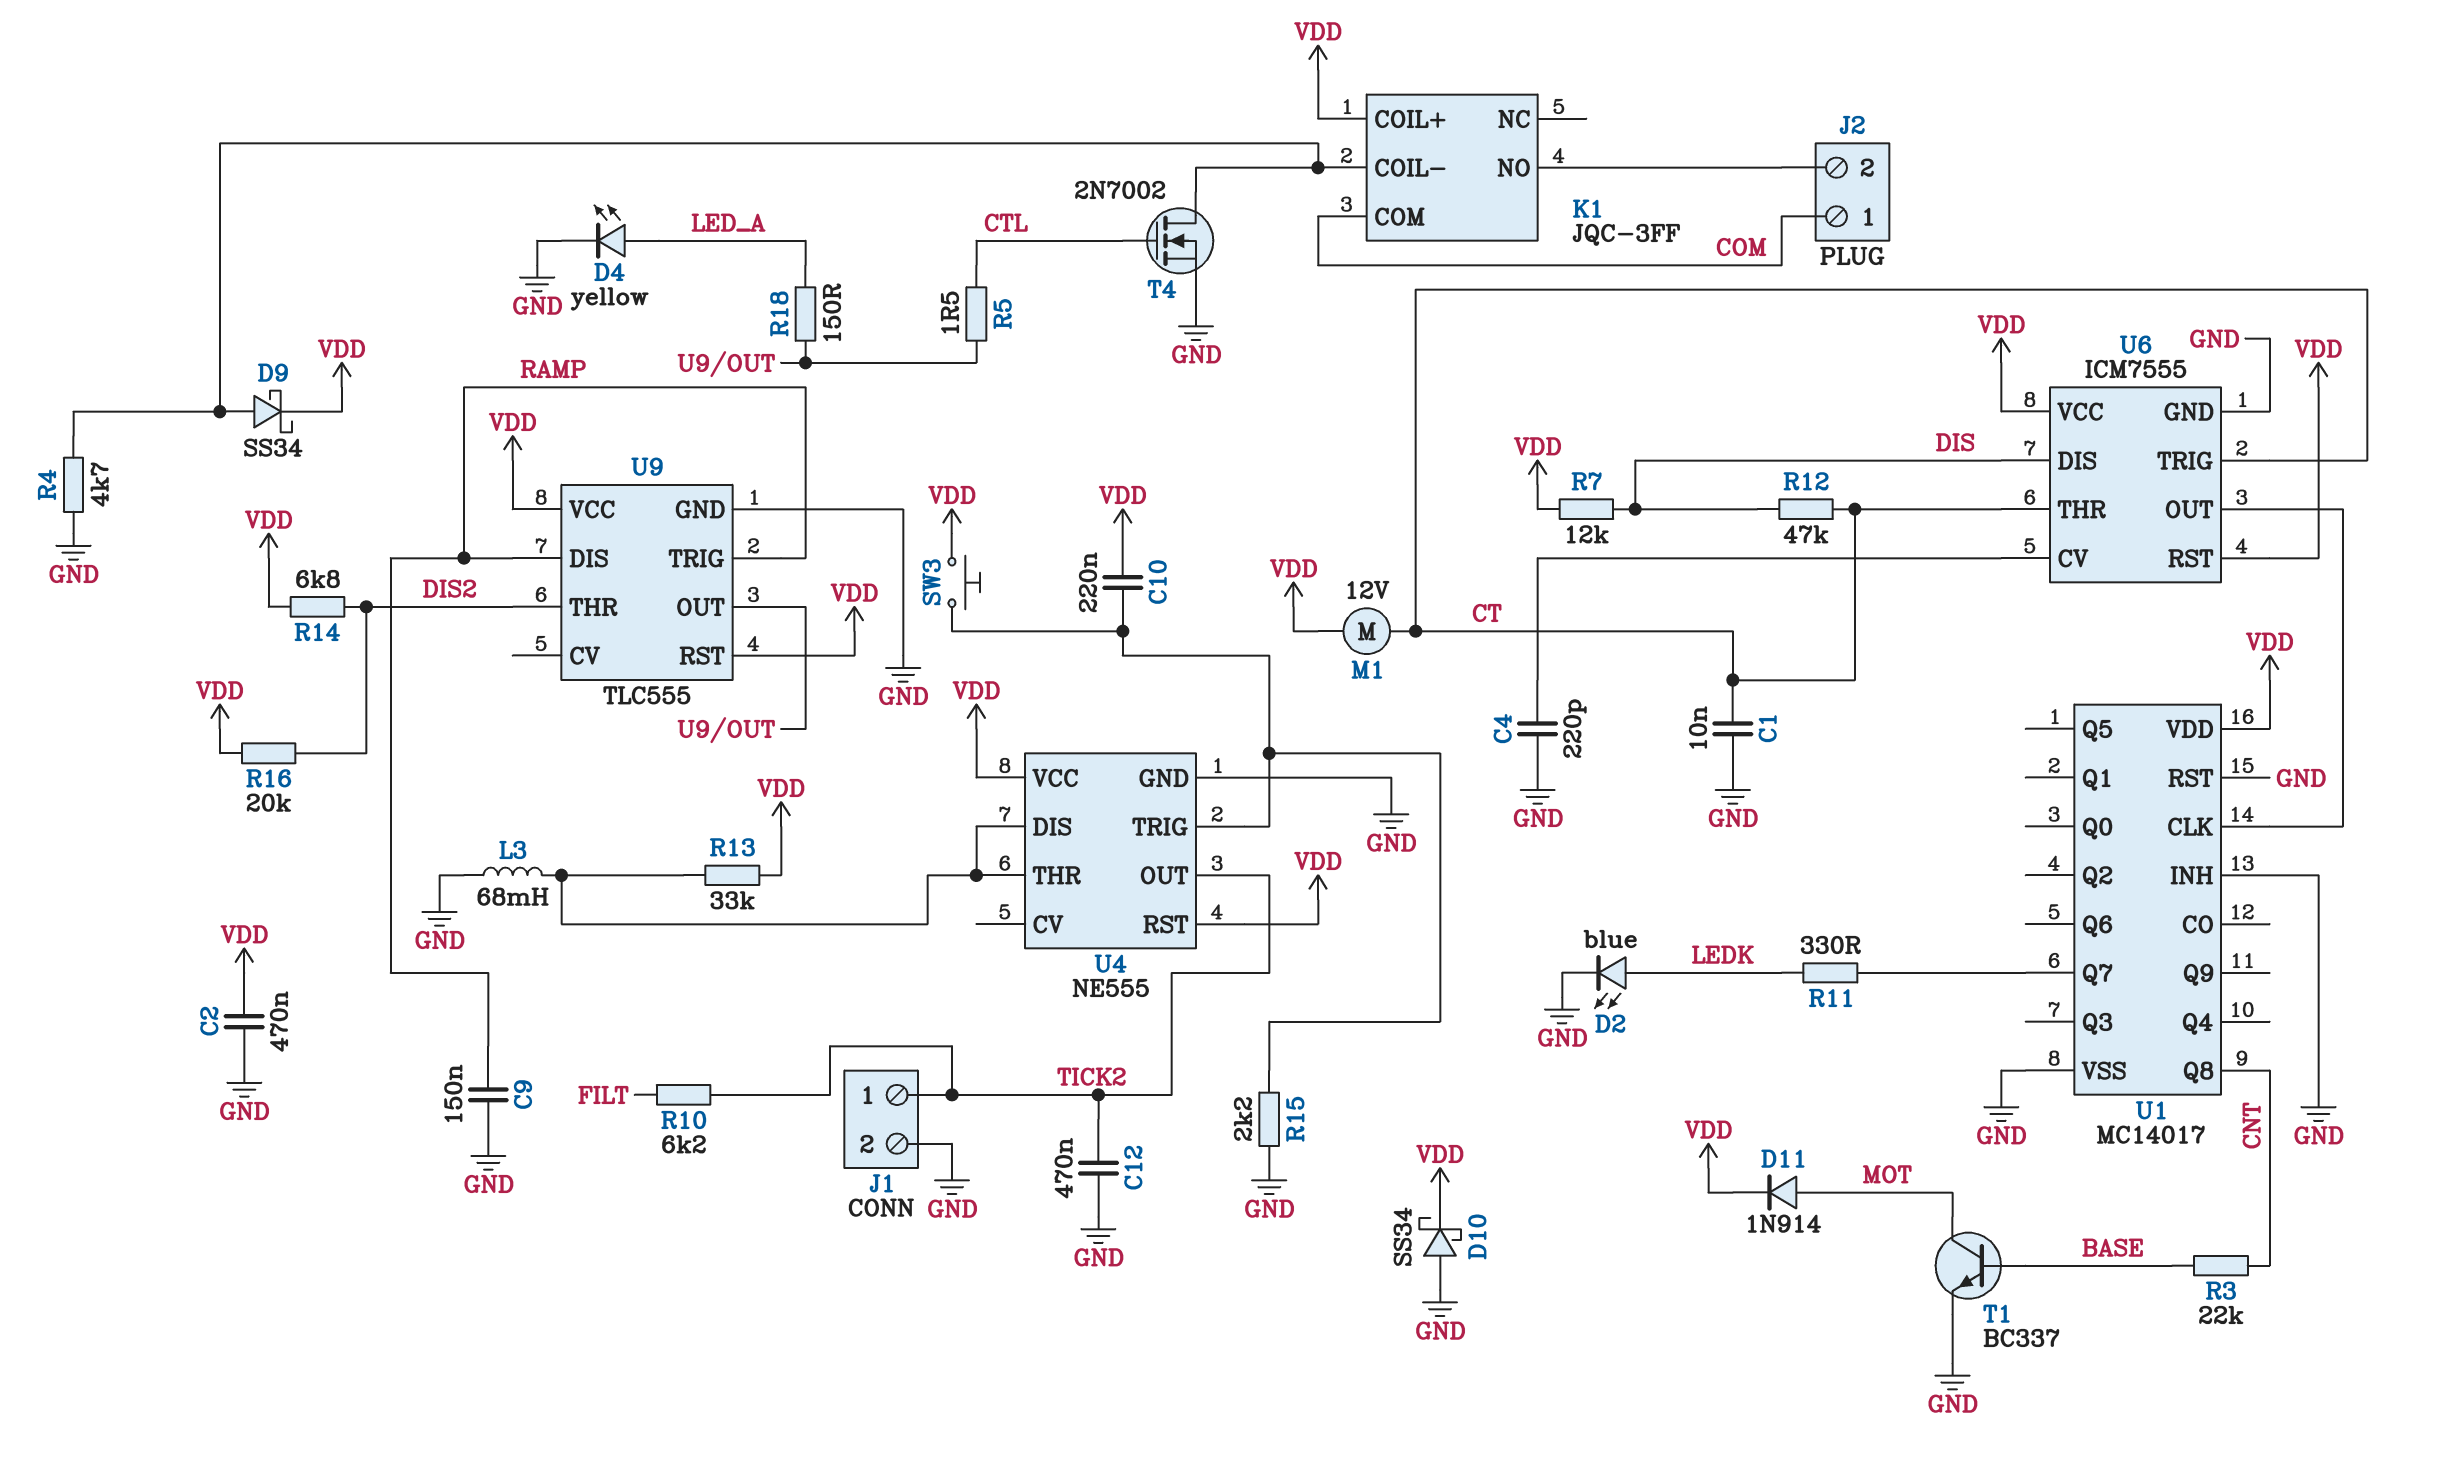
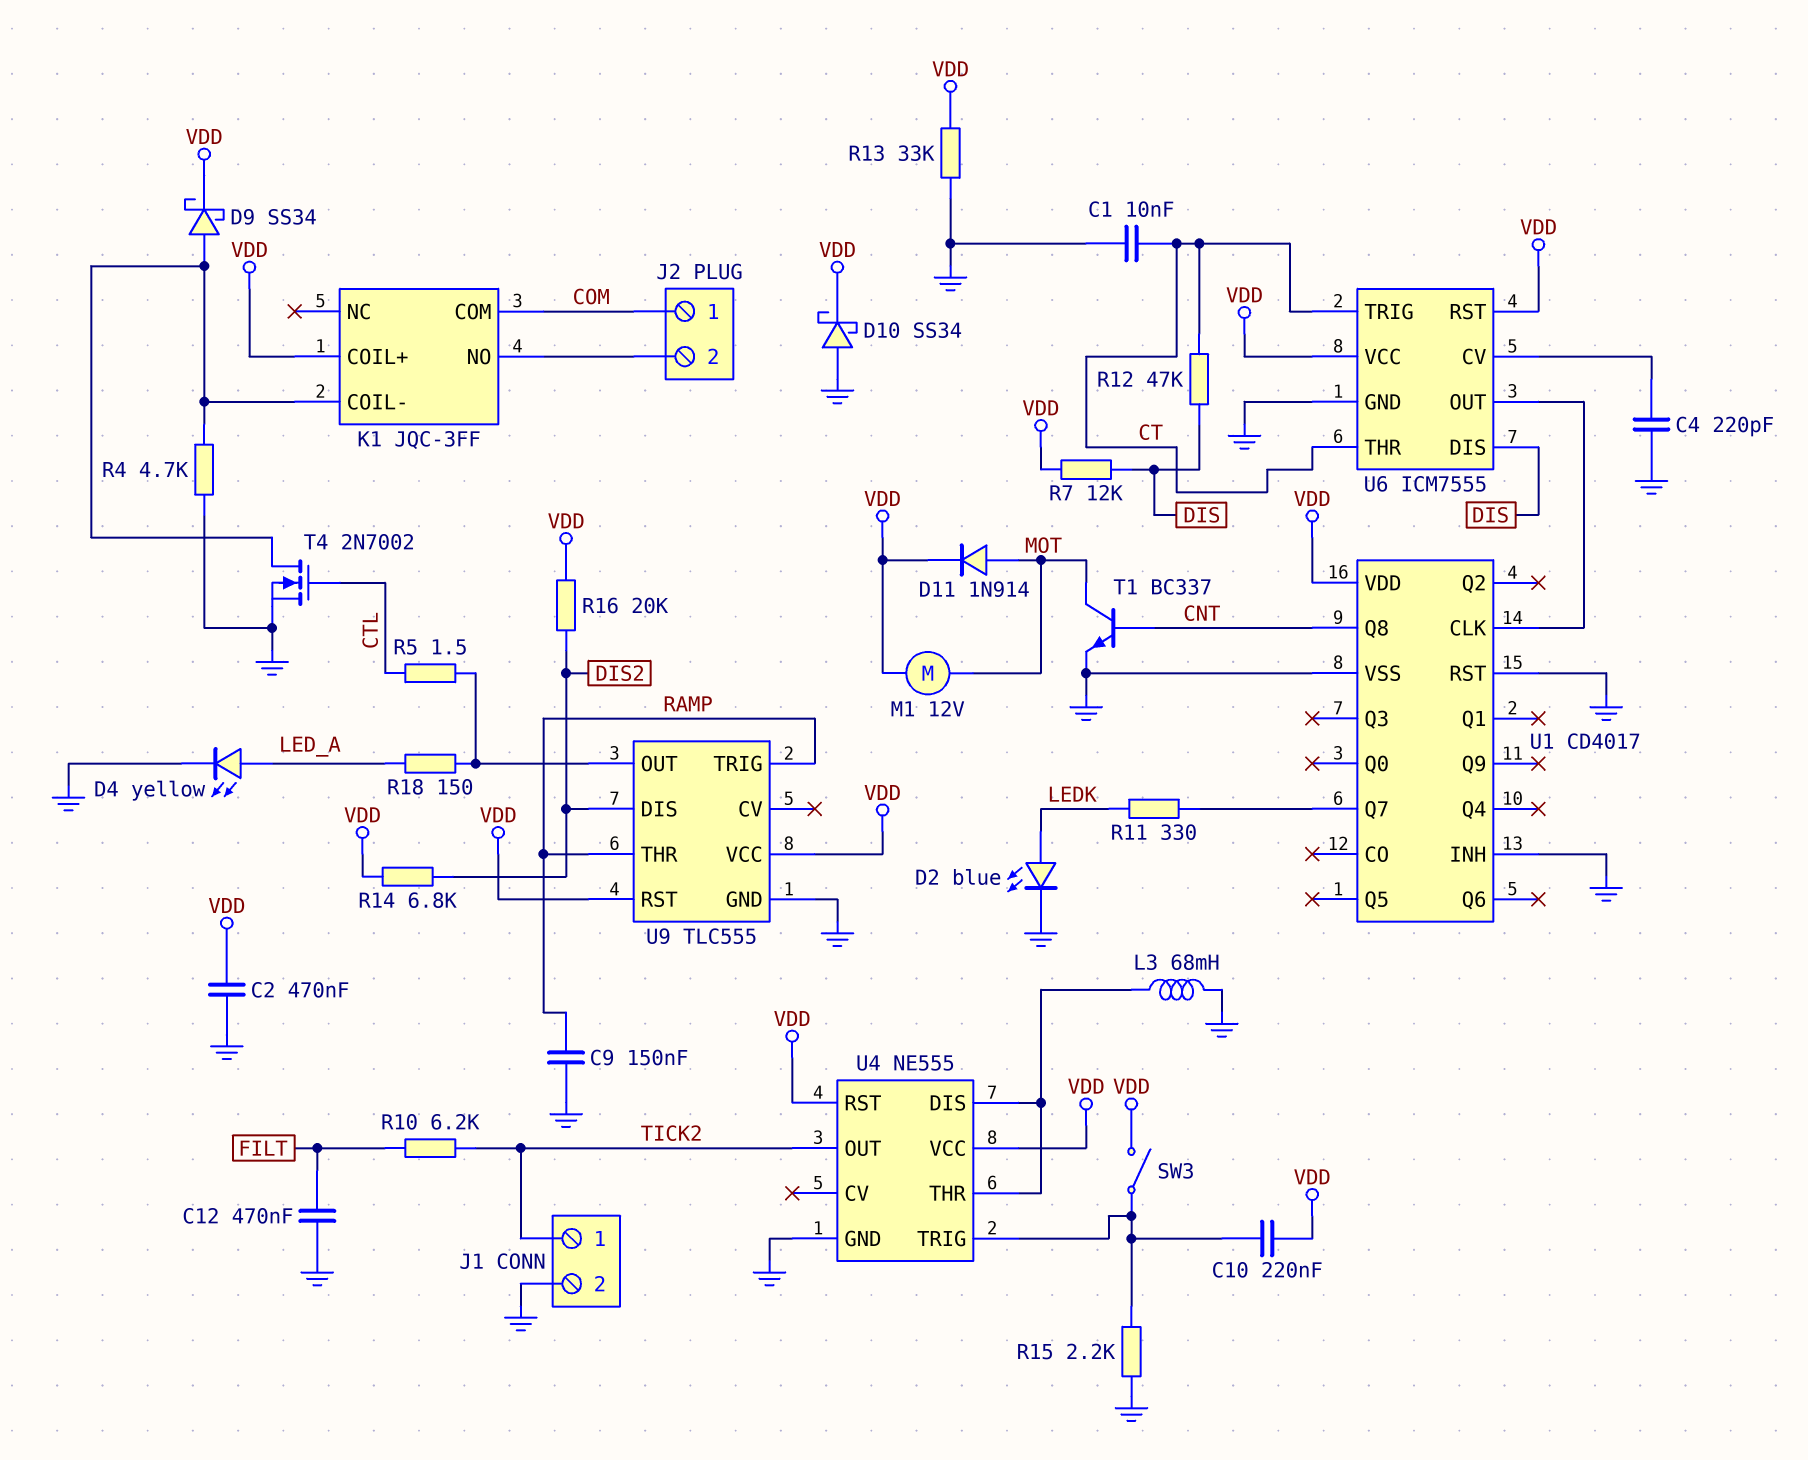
C12: 470nF (GND, TICK2) -> 470nF (FILT, GND)
M1: motor 12V (CT, VDD) -> motor 12V (MOT, VDD)
R3: 22k (BASE, CNT) -> none
R13: 33k (U4/DIS, VDD) -> 33k (GND, VDD)
SW3: button (U4/TRIG, VDD) -> switch (U4/TRIG, VDD)
T1: NPN BC337 (B BASE, C MOT, E GND) -> NPN BC337 (B CNT, C MOT, E GND)
U1: MC14017 -> CD4017
U9 pin DIS: RAMP -> DIS2
U9 pin THR: DIS2 -> RAMP

